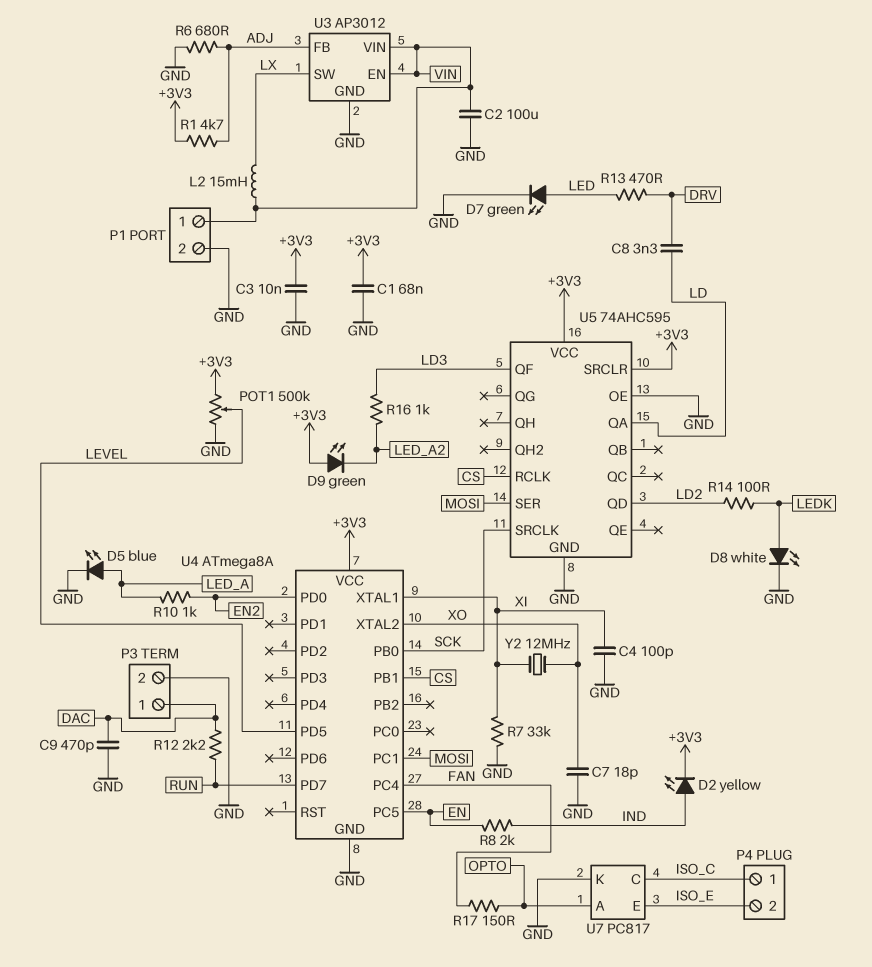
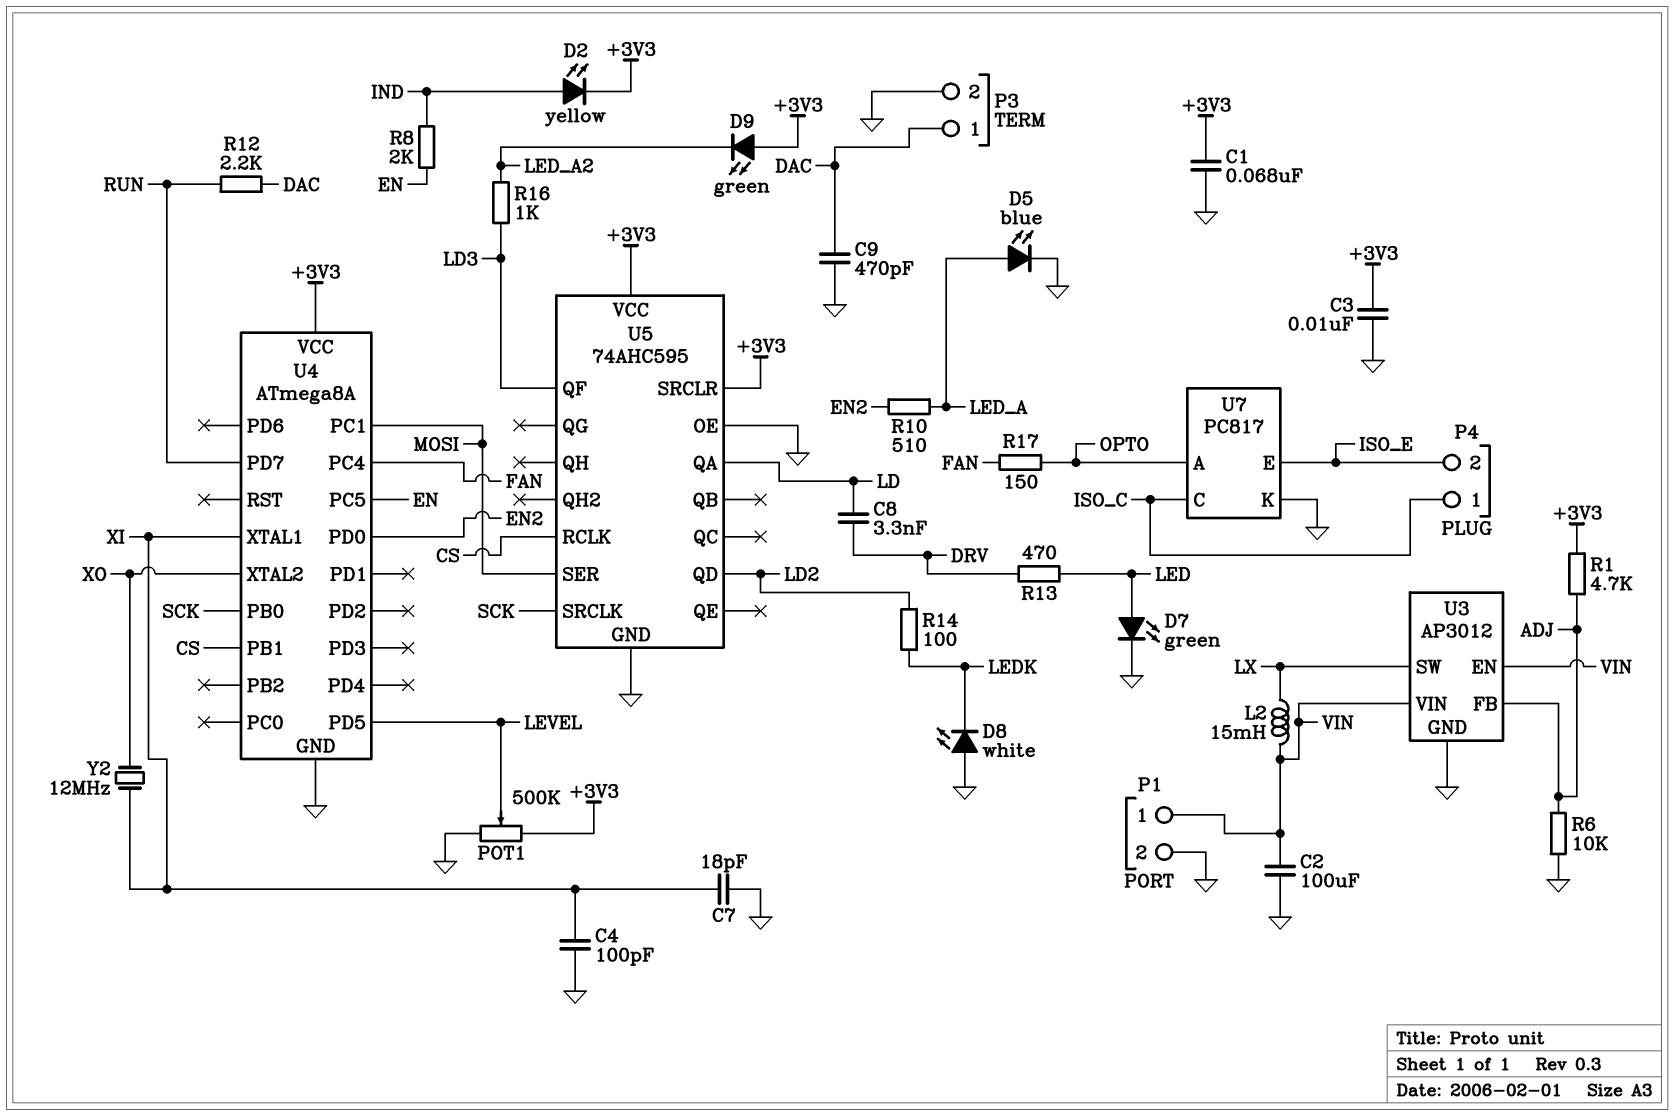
C7: 18pF (GND, XO) -> 18pF (GND, XI)
D8: LED white (A LEDK, K GND) -> LED white (A GND, K LEDK)
R6: 680 (ADJ, GND) -> 10k (ADJ, GND)
R7: 33k (GND, XI) -> none
R10: 1k (EN2, LED_A) -> 510 (EN2, LED_A)

